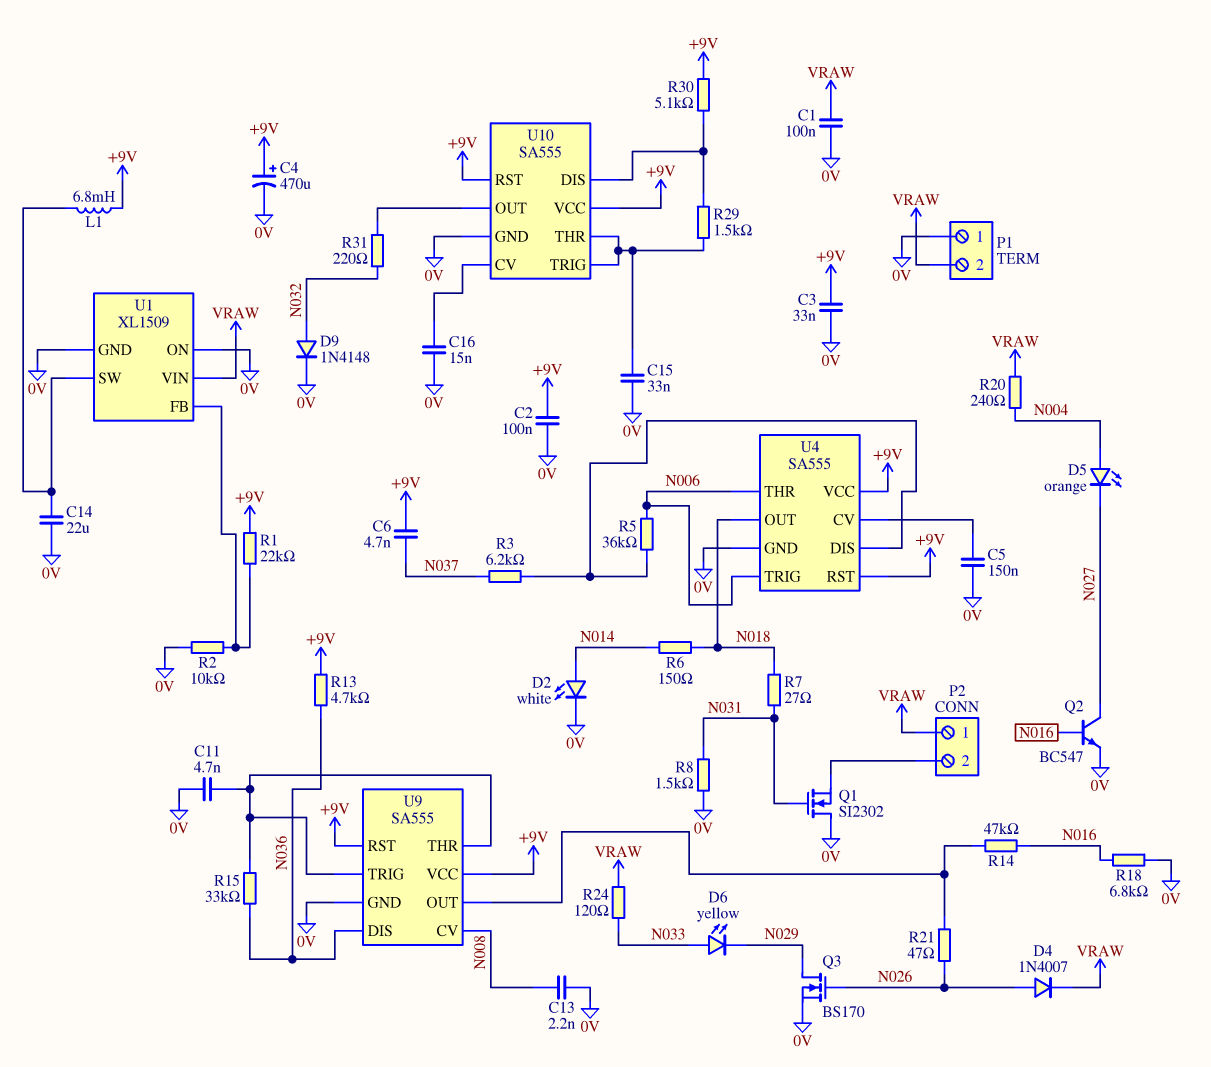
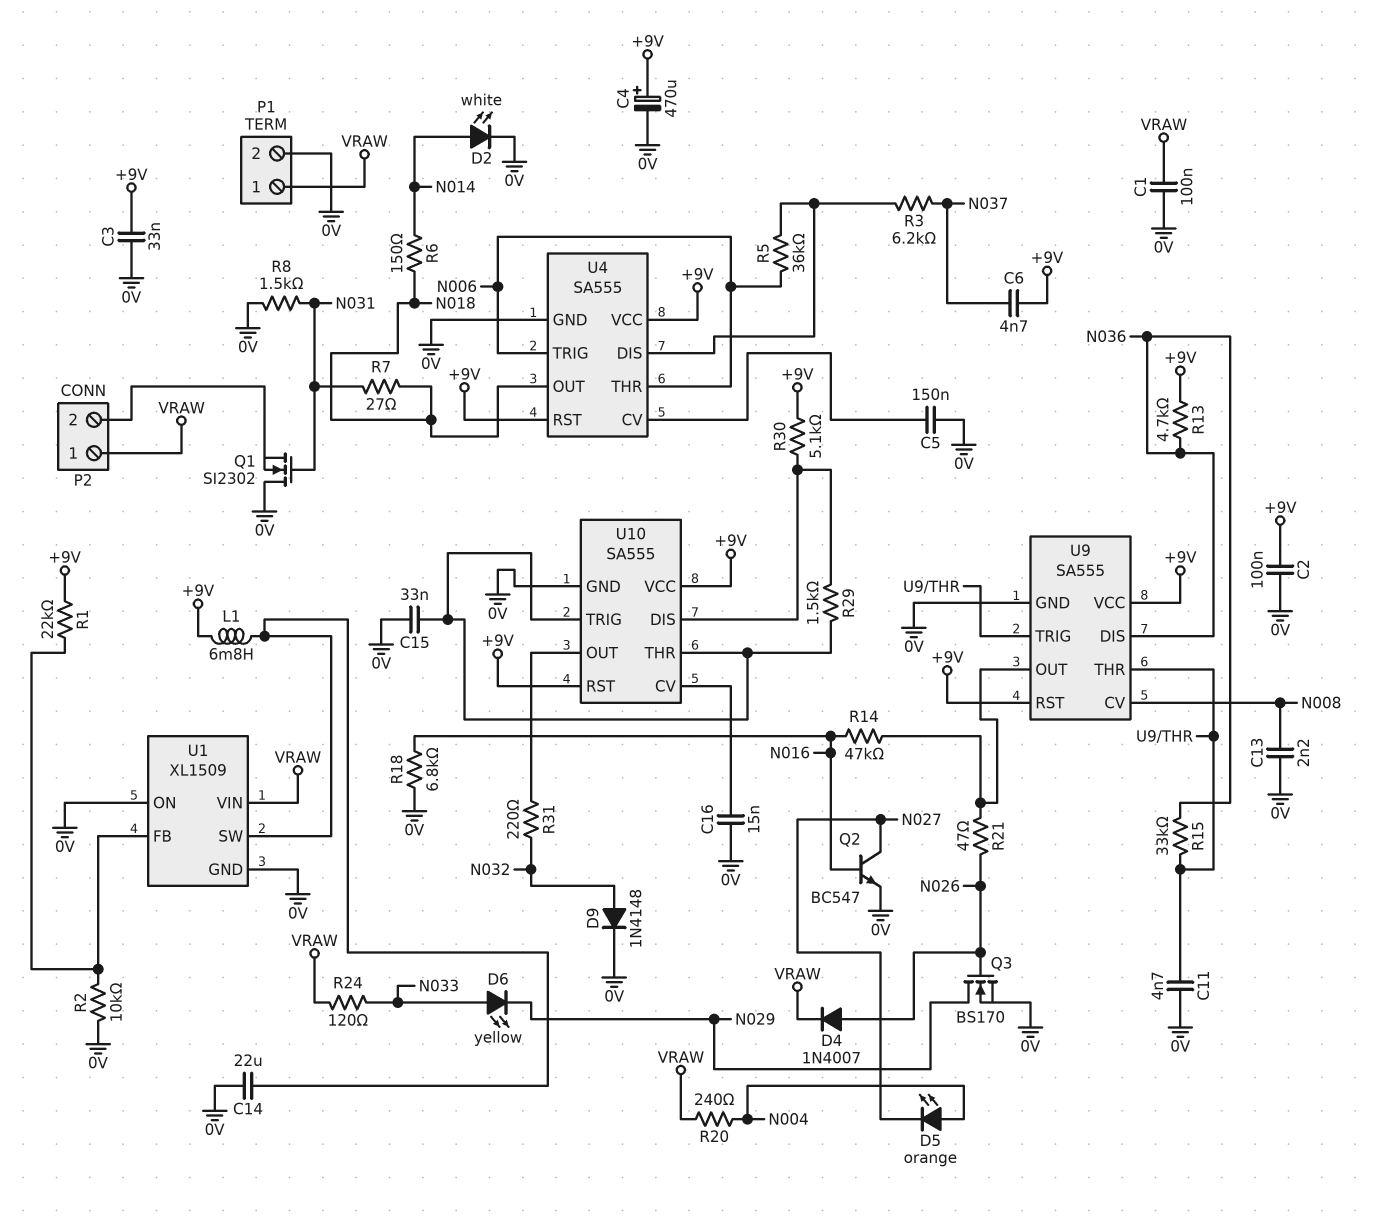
P1 pin 1: 0V -> VRAW
P1 pin 2: VRAW -> 0V

